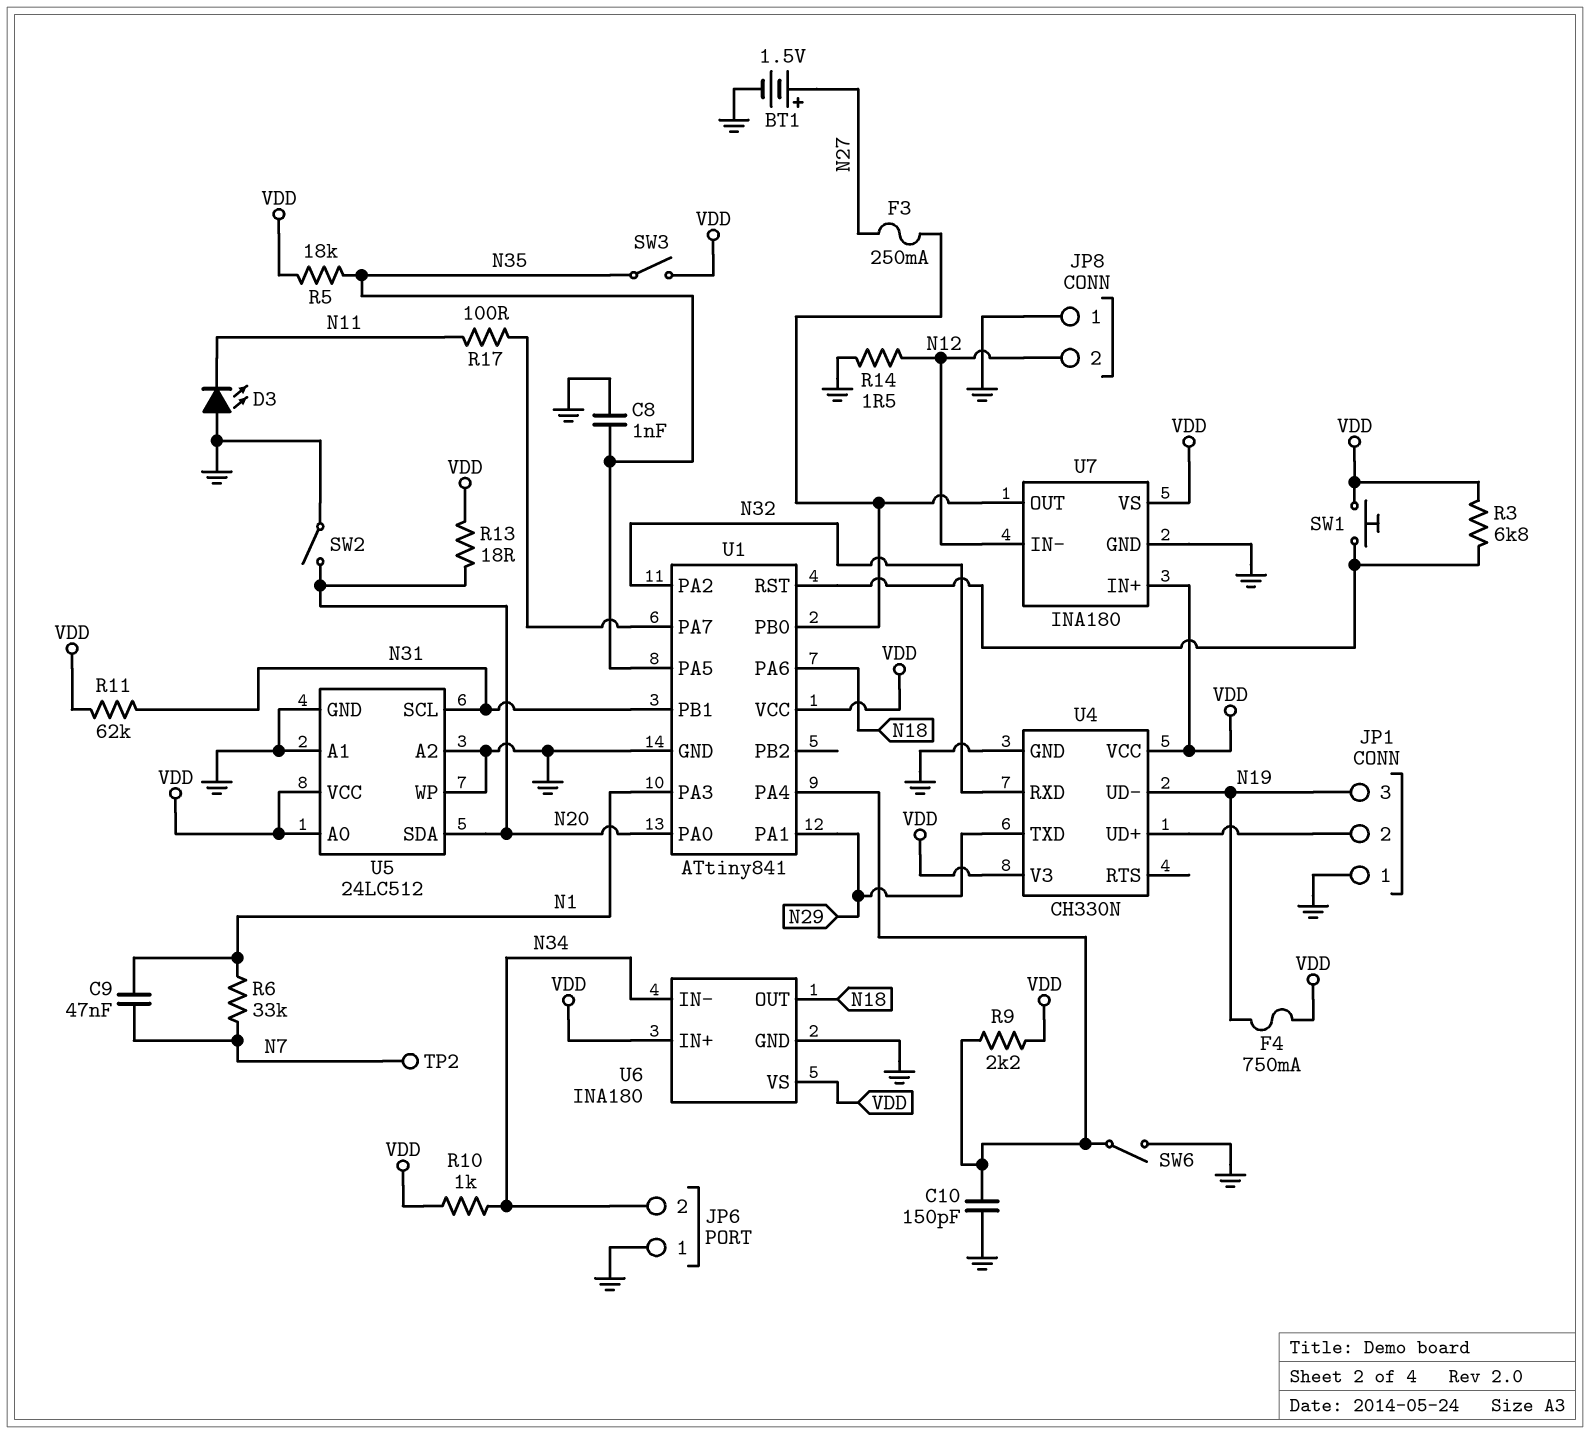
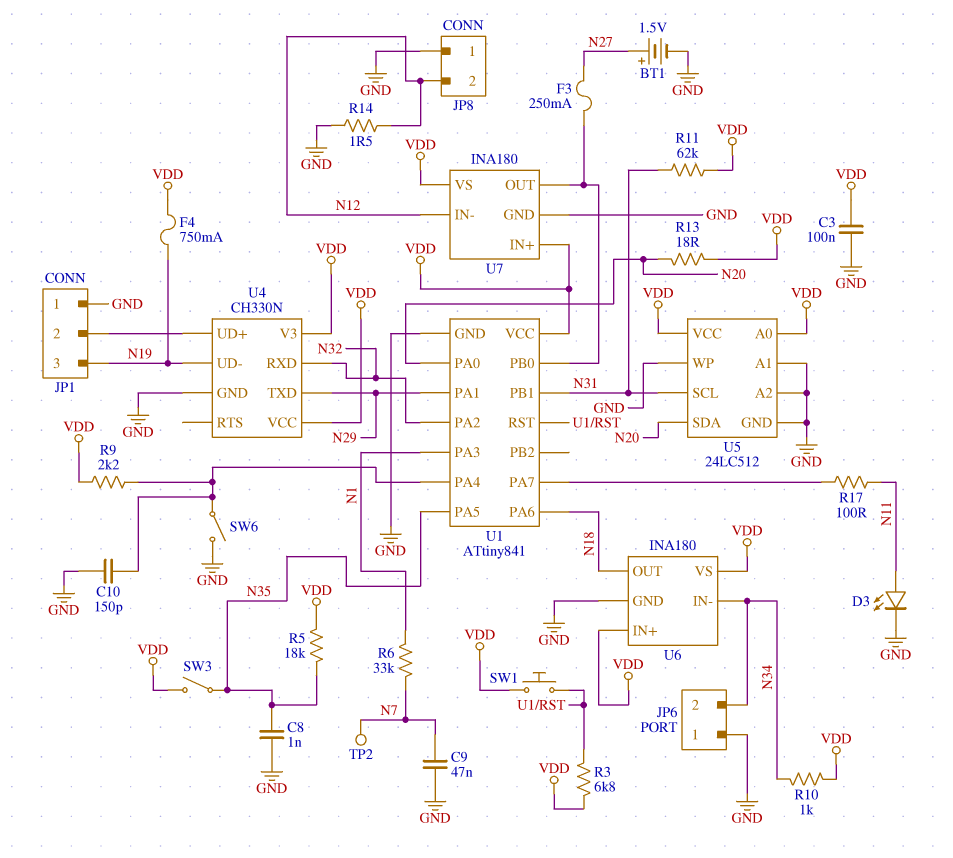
C3: none -> 100nF (GND, VDD)
C9: 47nF (N1, N7) -> 47nF (GND, N7)
D3: LED (A GND, K N11) -> LED (A N11, K GND)
SW2: switch (GND, N20) -> none

